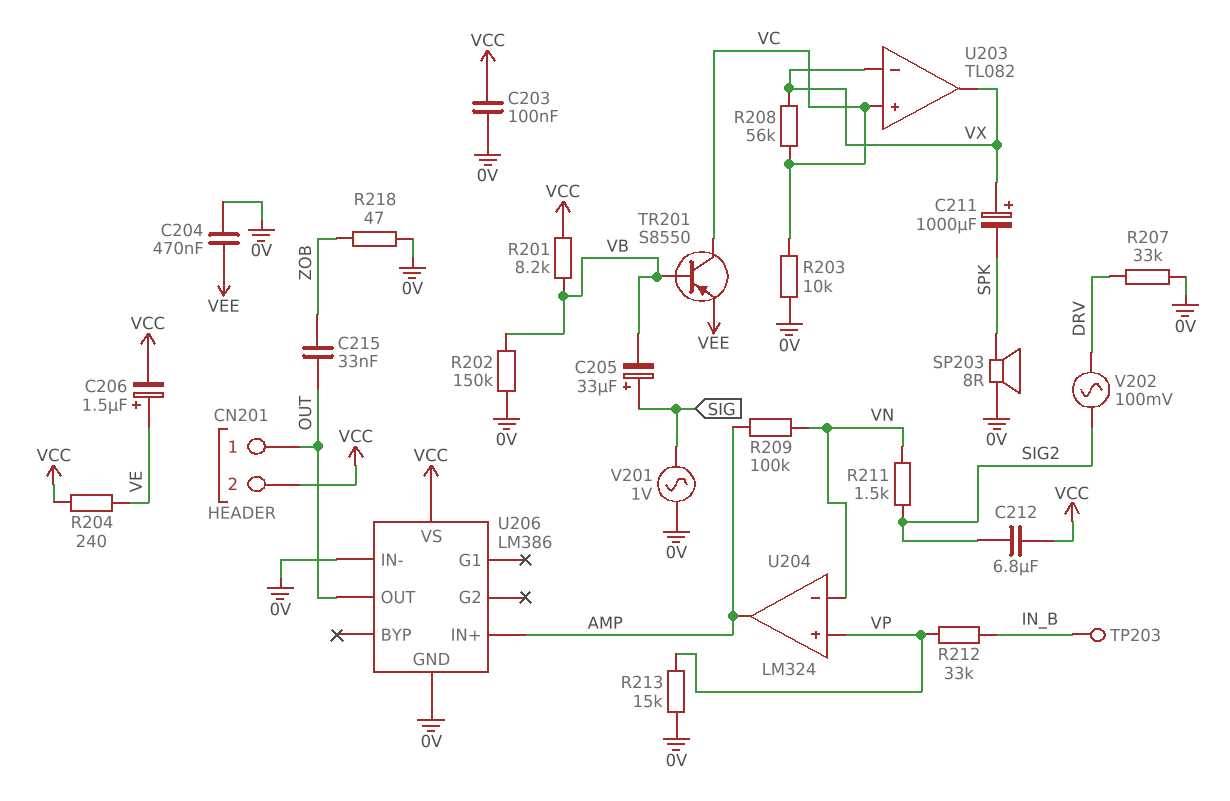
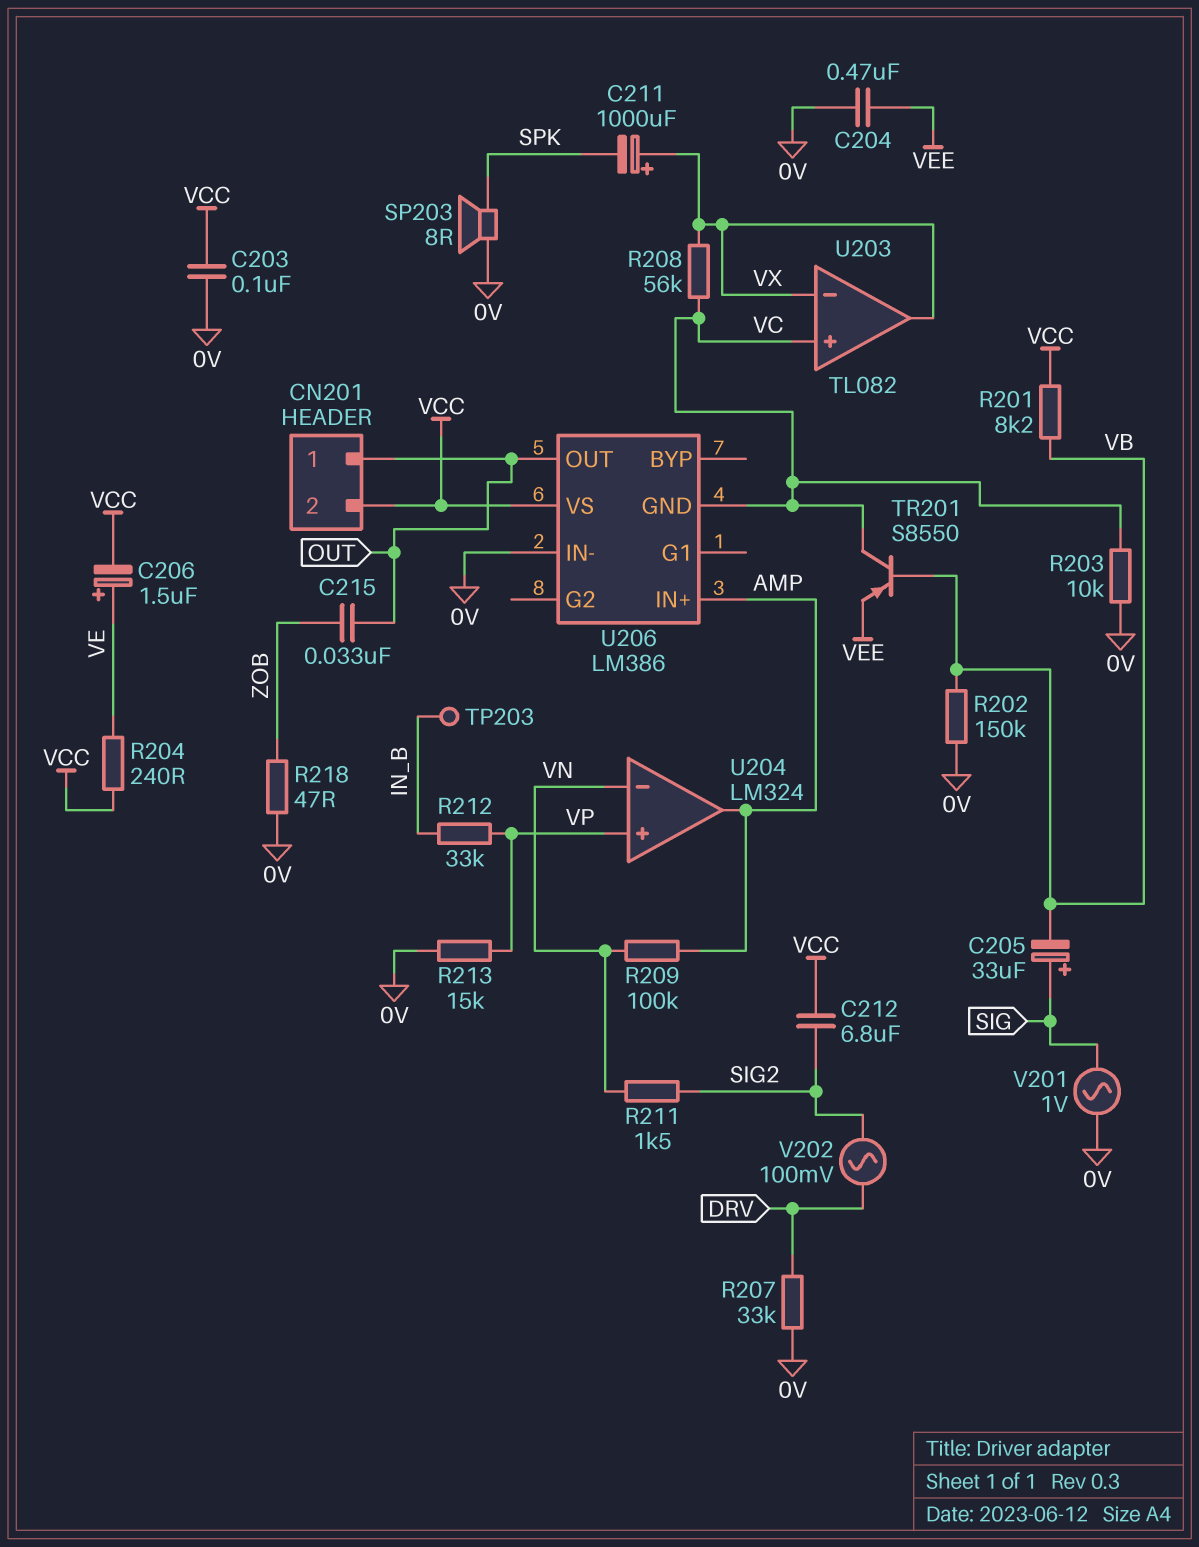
U206 pin GND: 0V -> VC

